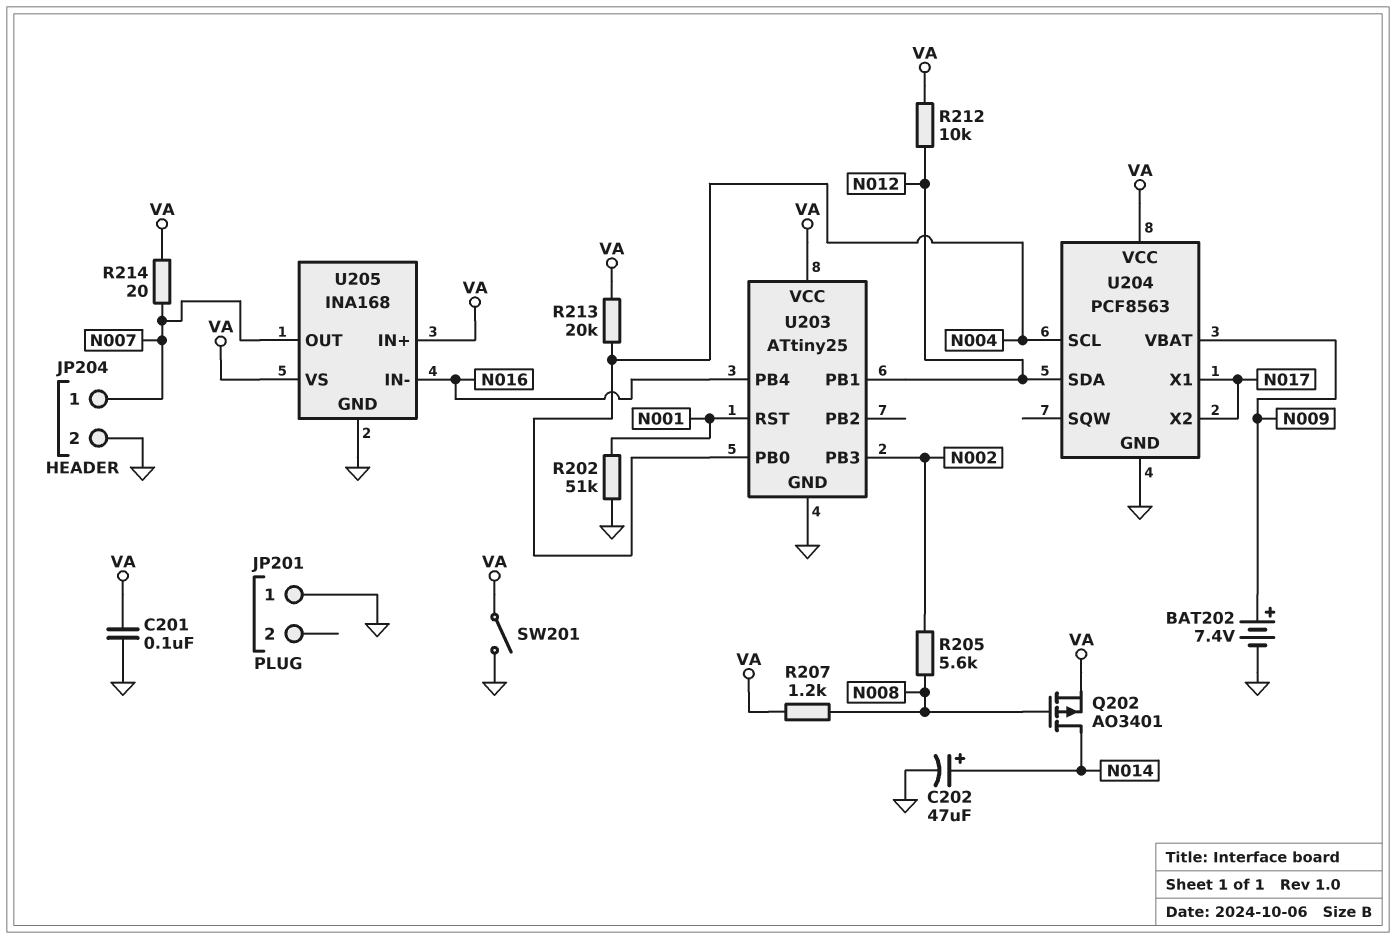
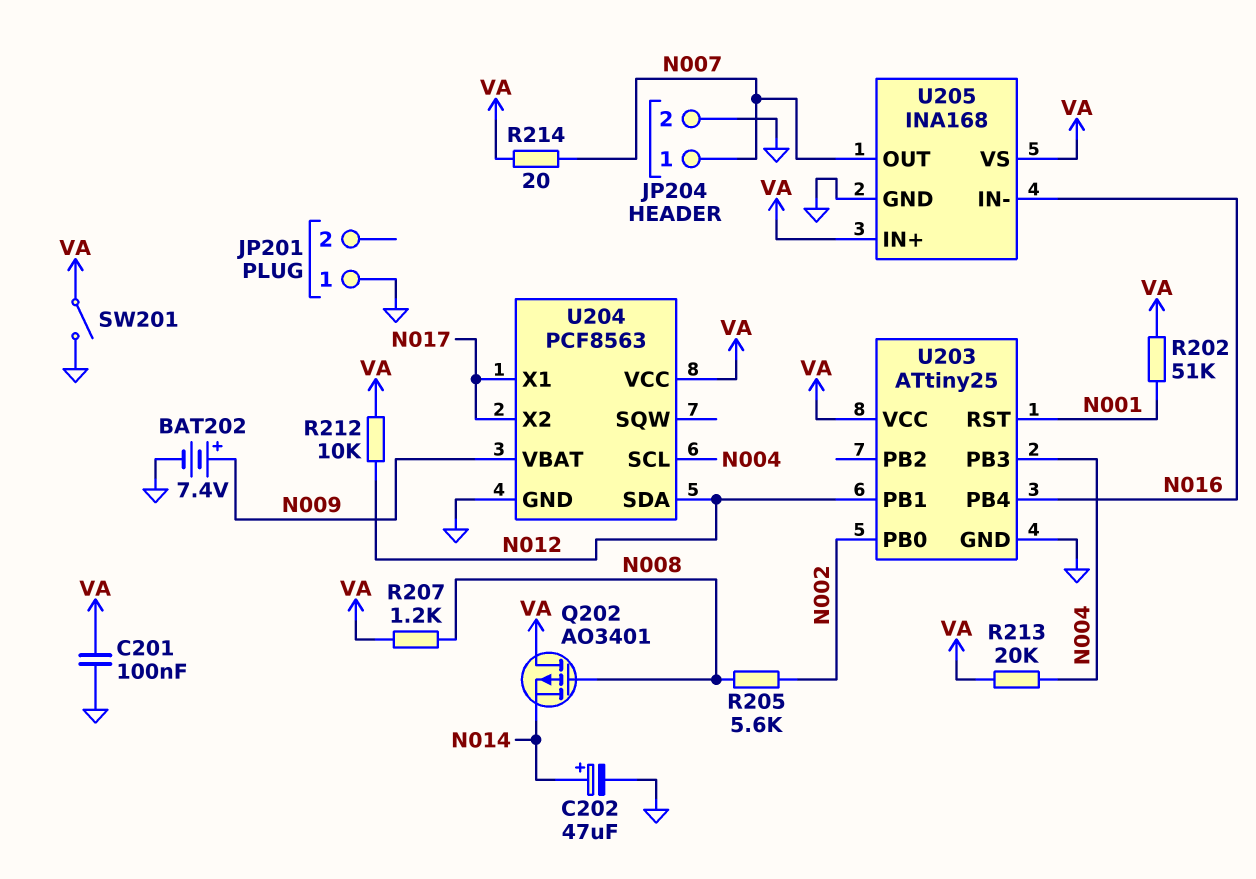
Q202: PMOS AO3401 (G N008, D N014, S VA) -> PMOS AO3401 (G N008, D VA, S N014)
R202: 51k (GND, N001) -> 51k (N001, VA)
U203 pin PB0: N004 -> N002
U203 pin PB3: N002 -> N004

